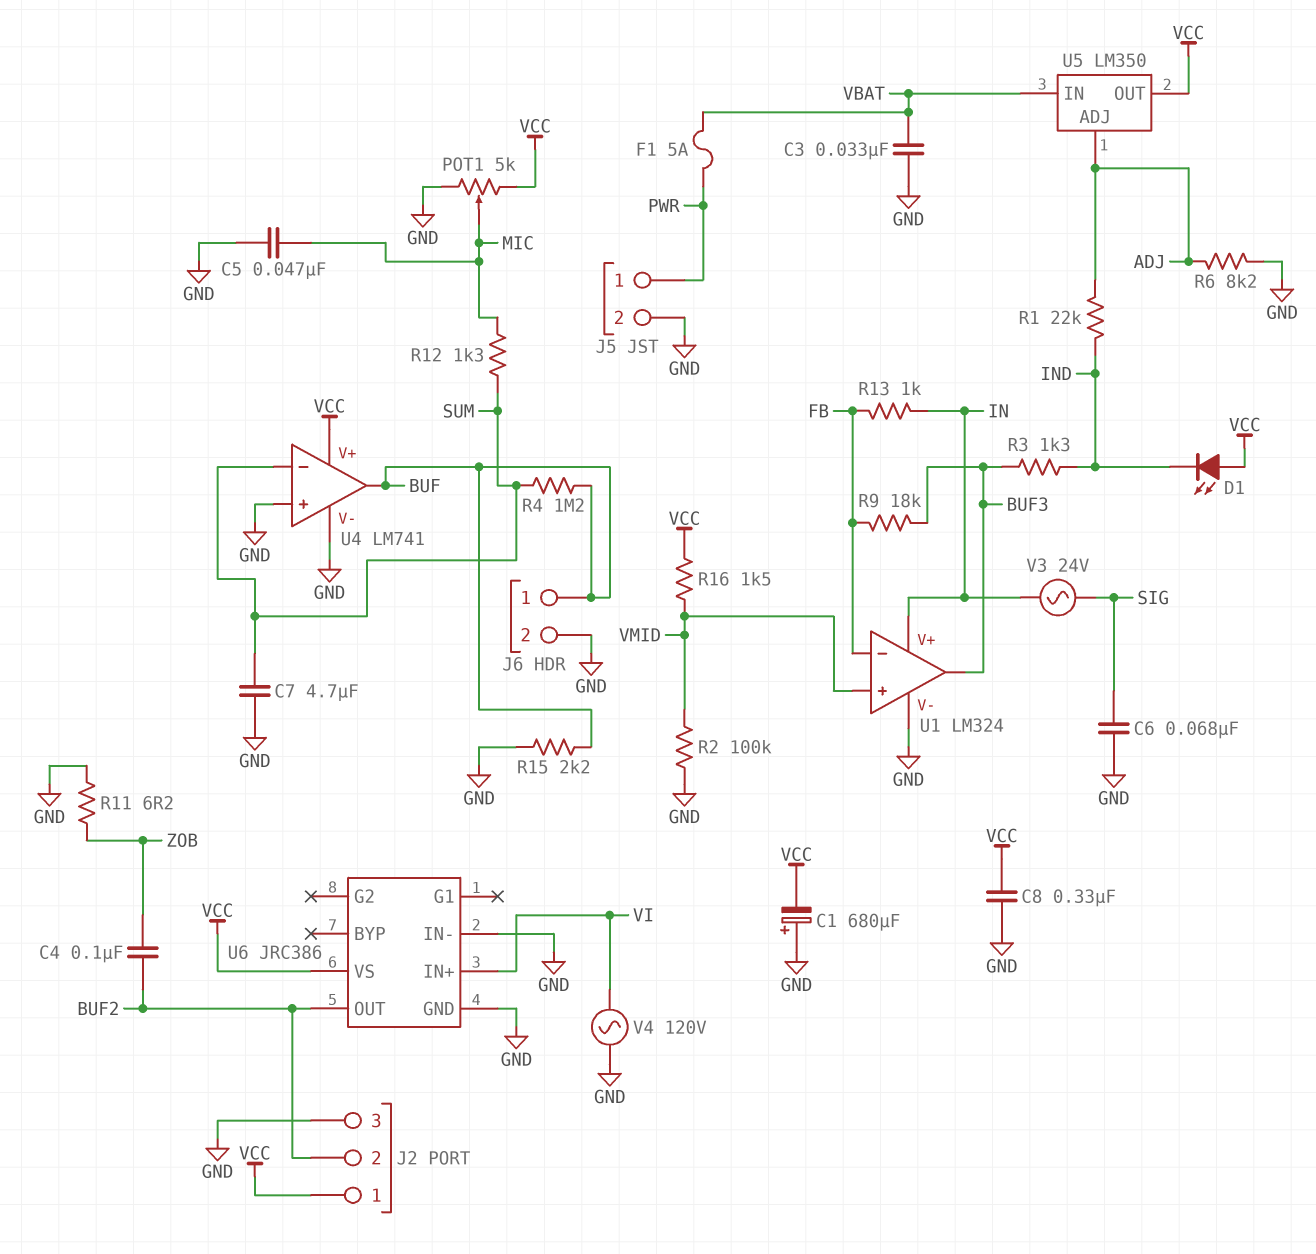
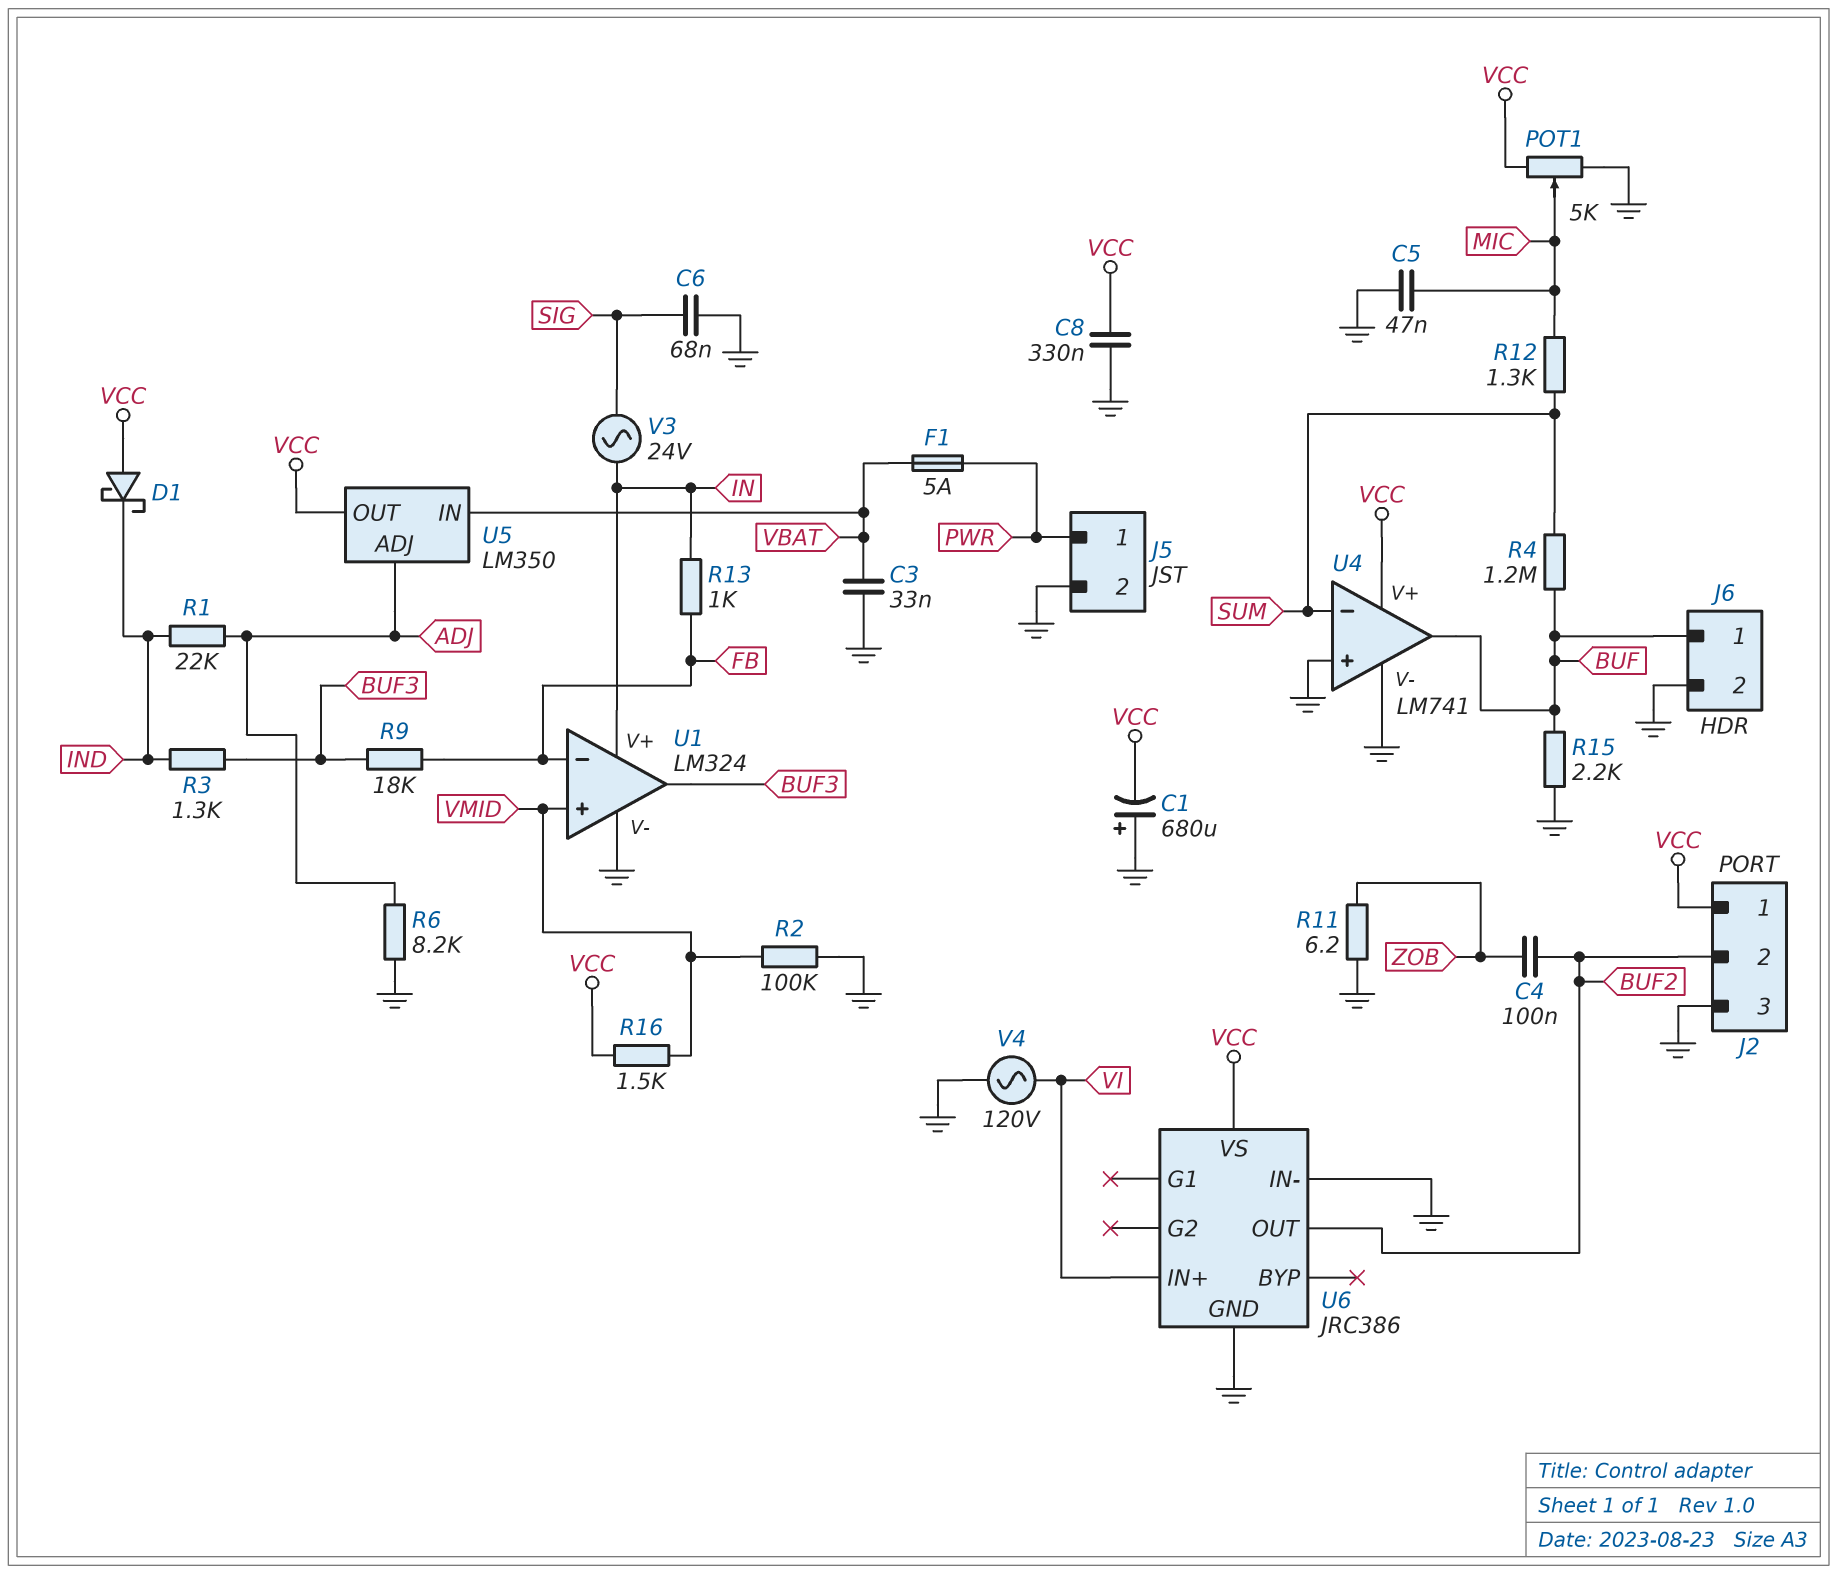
C7: 4.7uF (GND, SUM) -> none
D1: LED (A VCC, K IND) -> schottky (A VCC, K IND)

